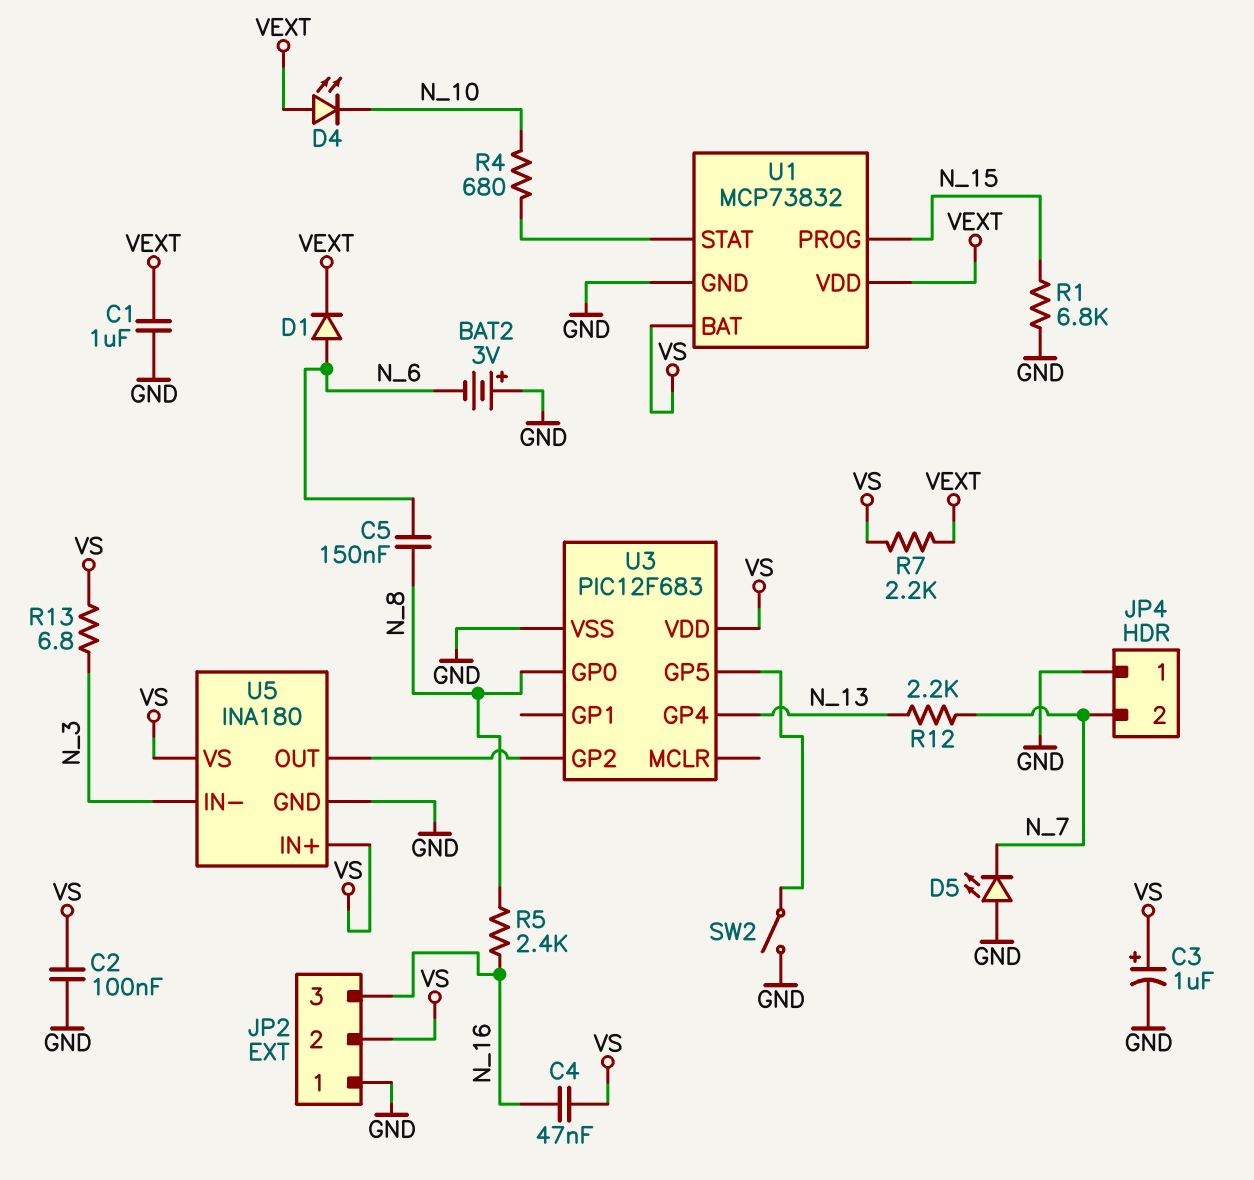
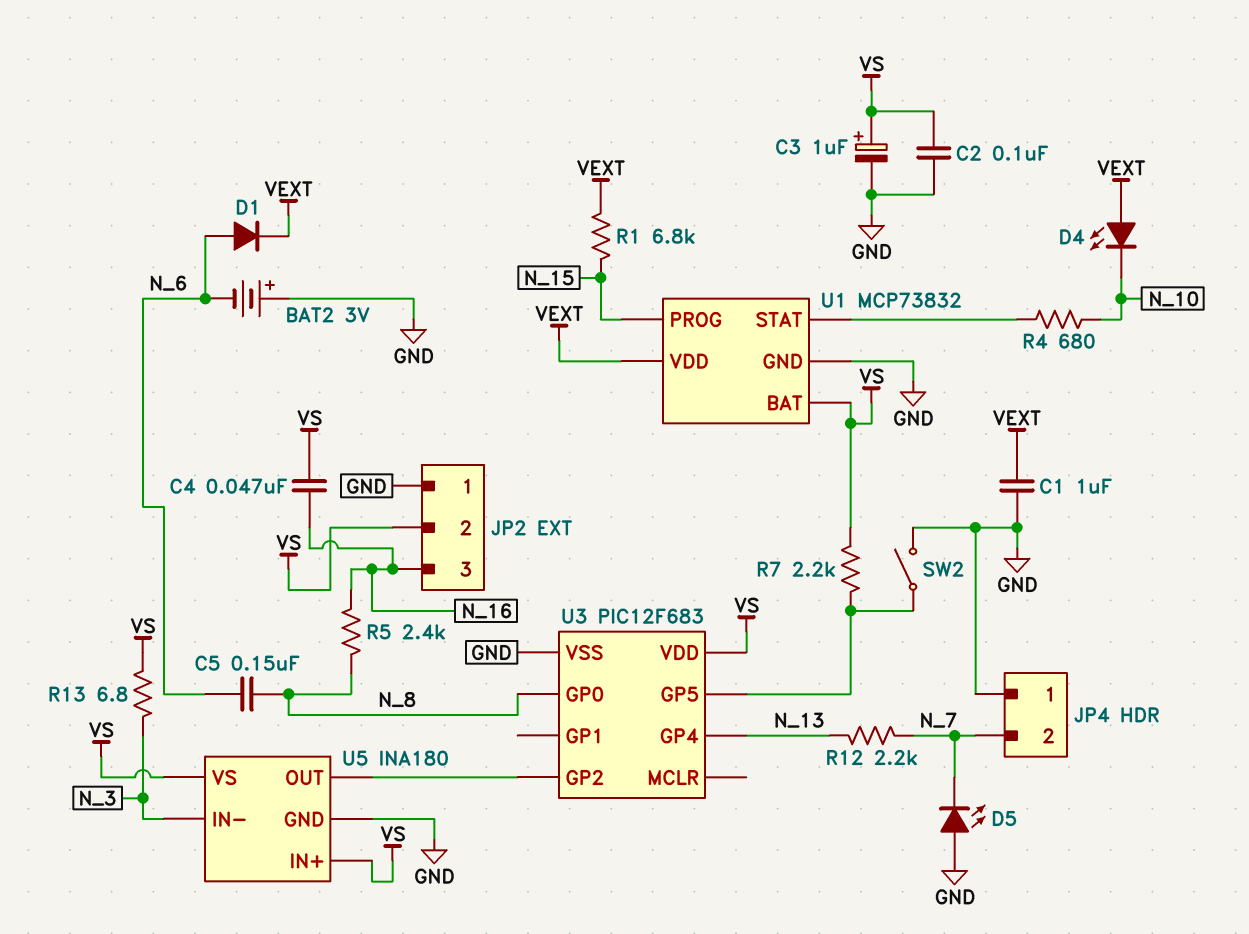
R1: 6.8k (GND, N_15) -> 6.8k (N_15, VEXT)
R7: 2.2k (VEXT, VS) -> 2.2k (U3/GP5, VS)

